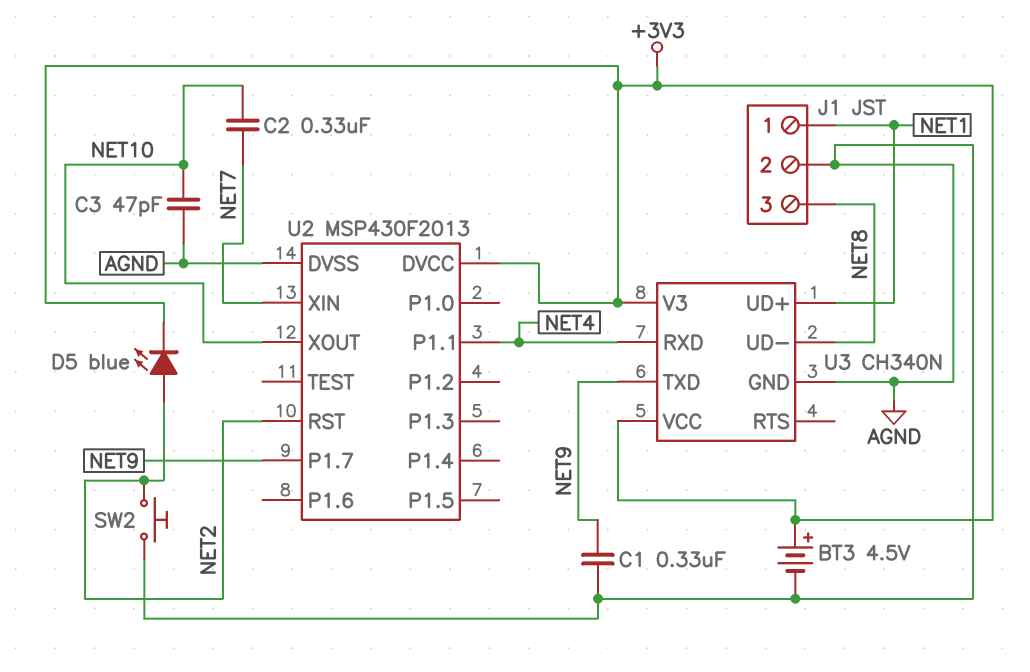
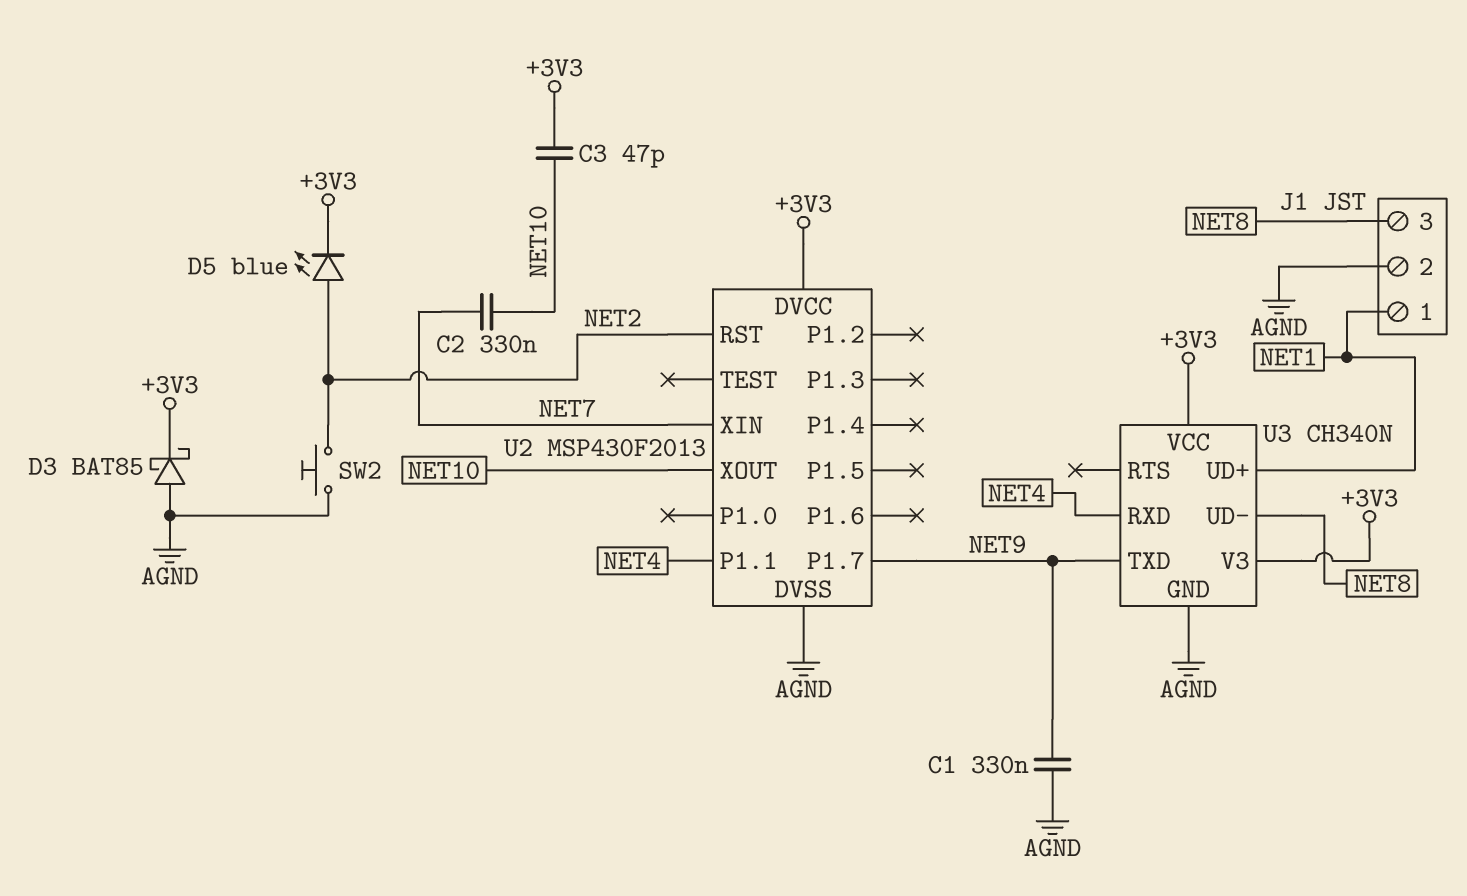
BT3: 4.5V (plus +3V3, minus AGND) -> none
C3: 47pF (AGND, NET10) -> 47pF (+3V3, NET10)
D3: none -> schottky BAT85 (A AGND, K +3V3)

